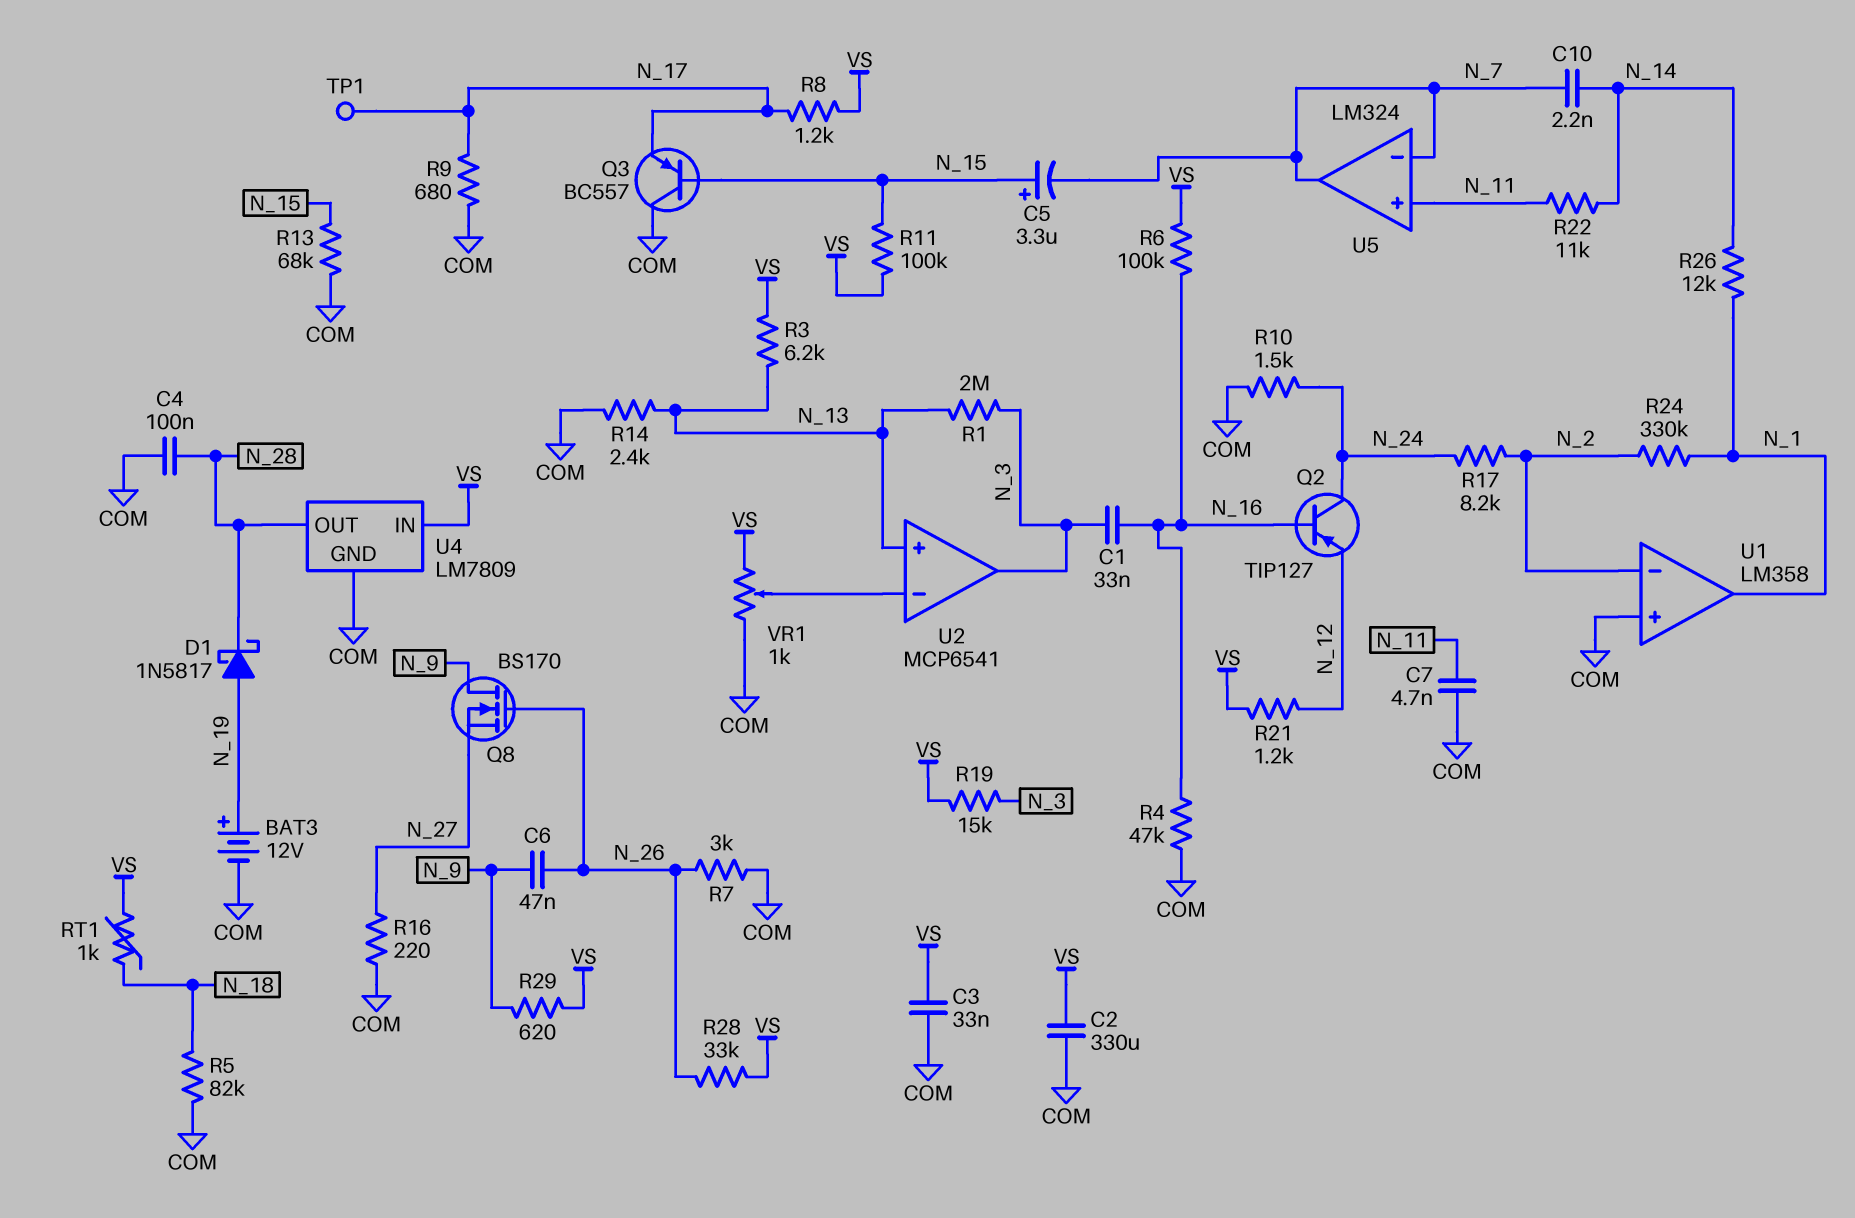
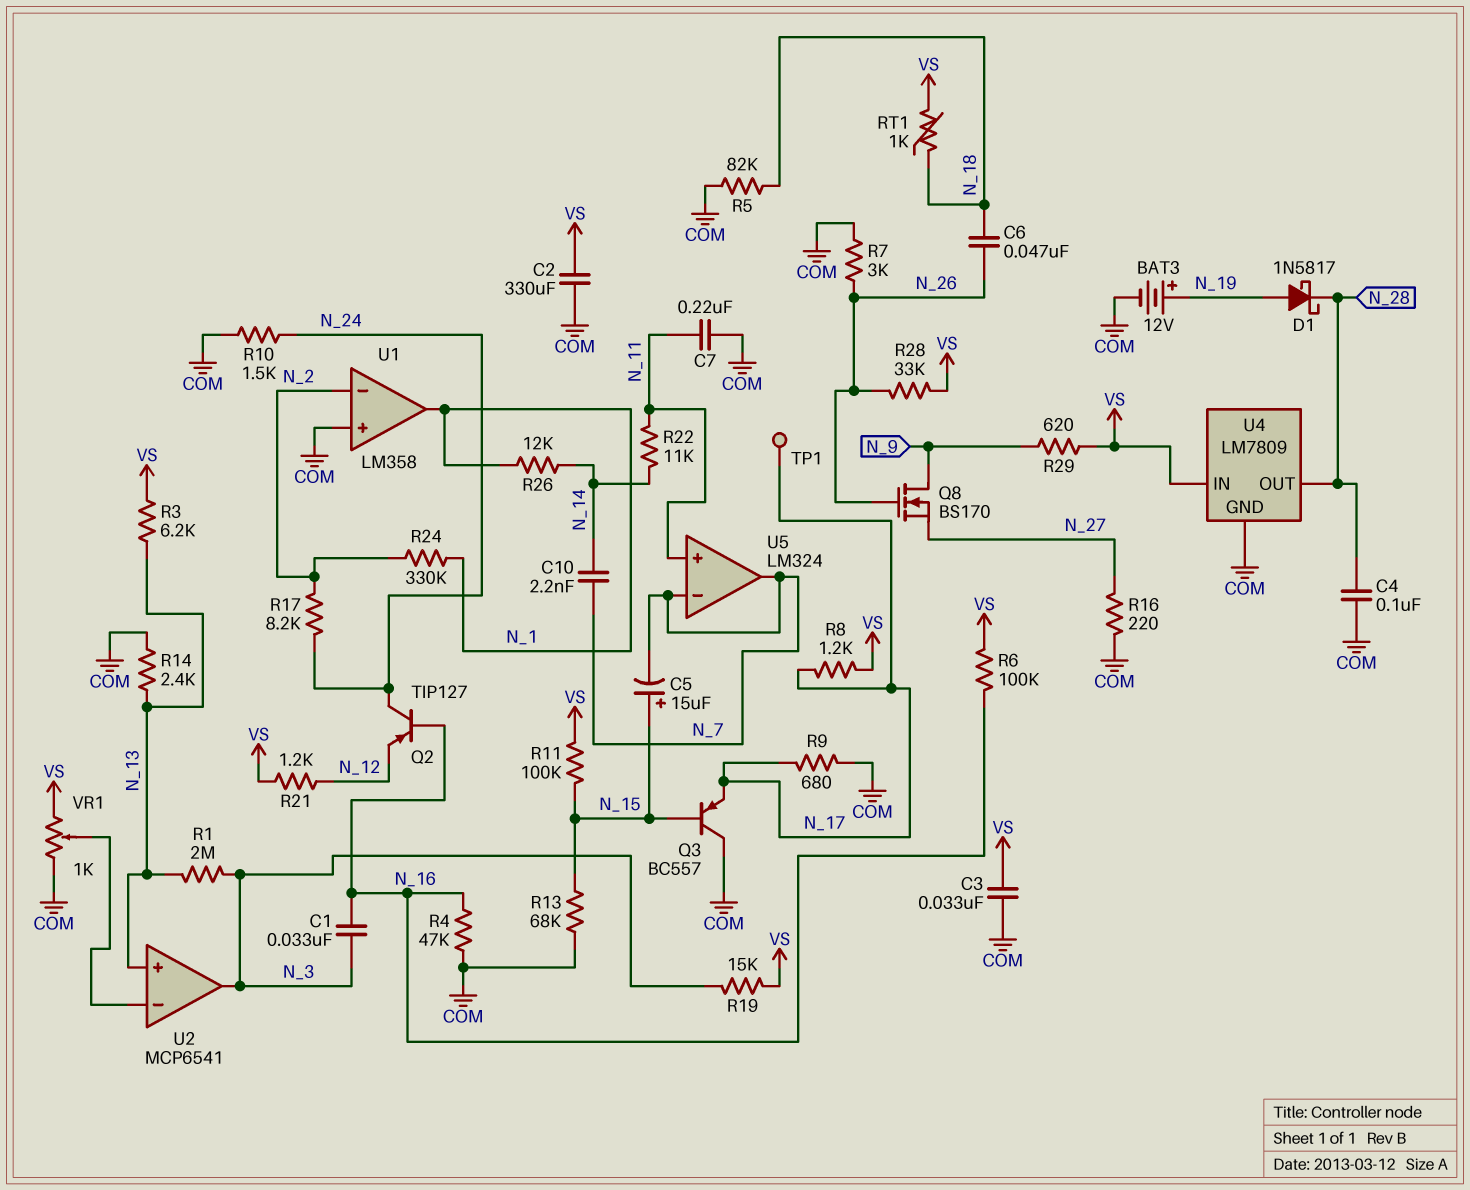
C5: 3.3uF (plus N_15, minus N_7) -> 15uF (plus N_15, minus N_7)
C6: 47nF (N_9, N_26) -> 47nF (N_18, N_26)
C7: 4.7nF (COM, N_11) -> 220nF (COM, N_11)

